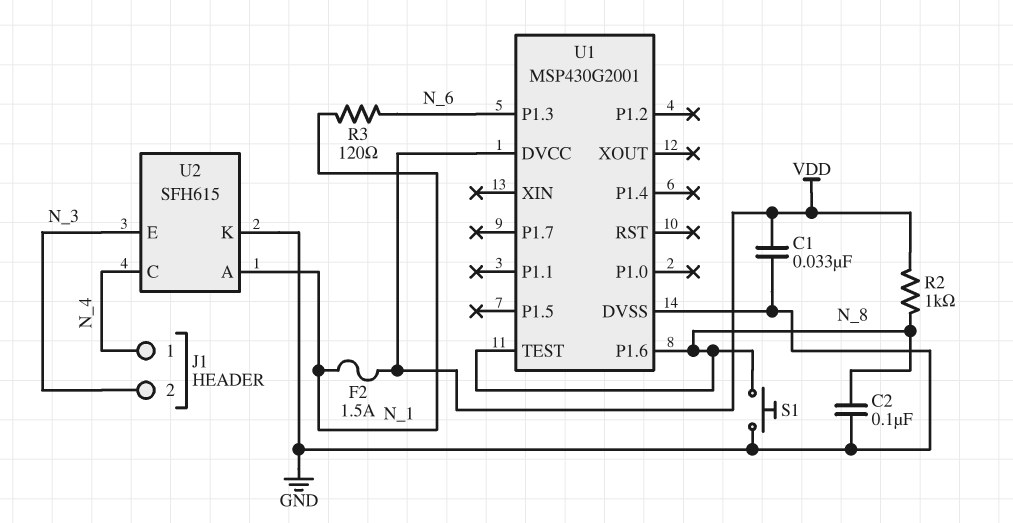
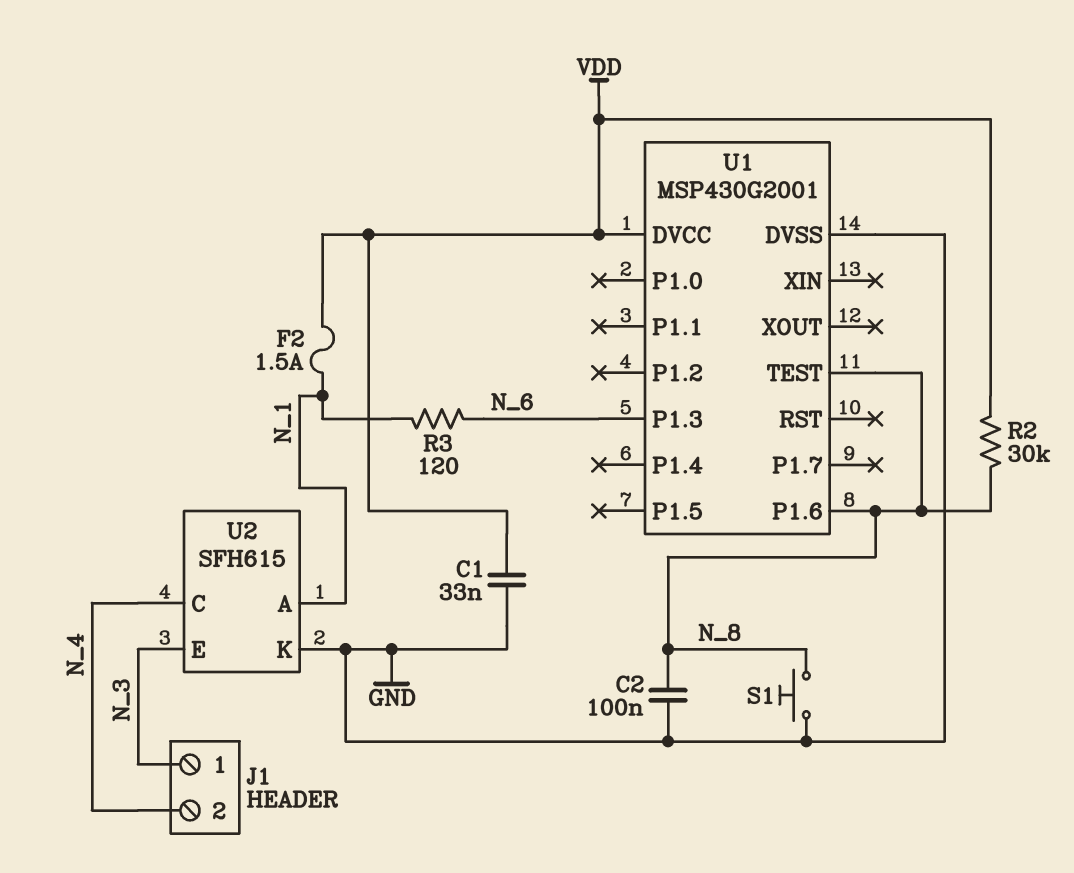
J1 pin 1: N_4 -> N_3
J1 pin 2: N_3 -> N_4
R2: 1k (N_8, VDD) -> 30k (N_8, VDD)

